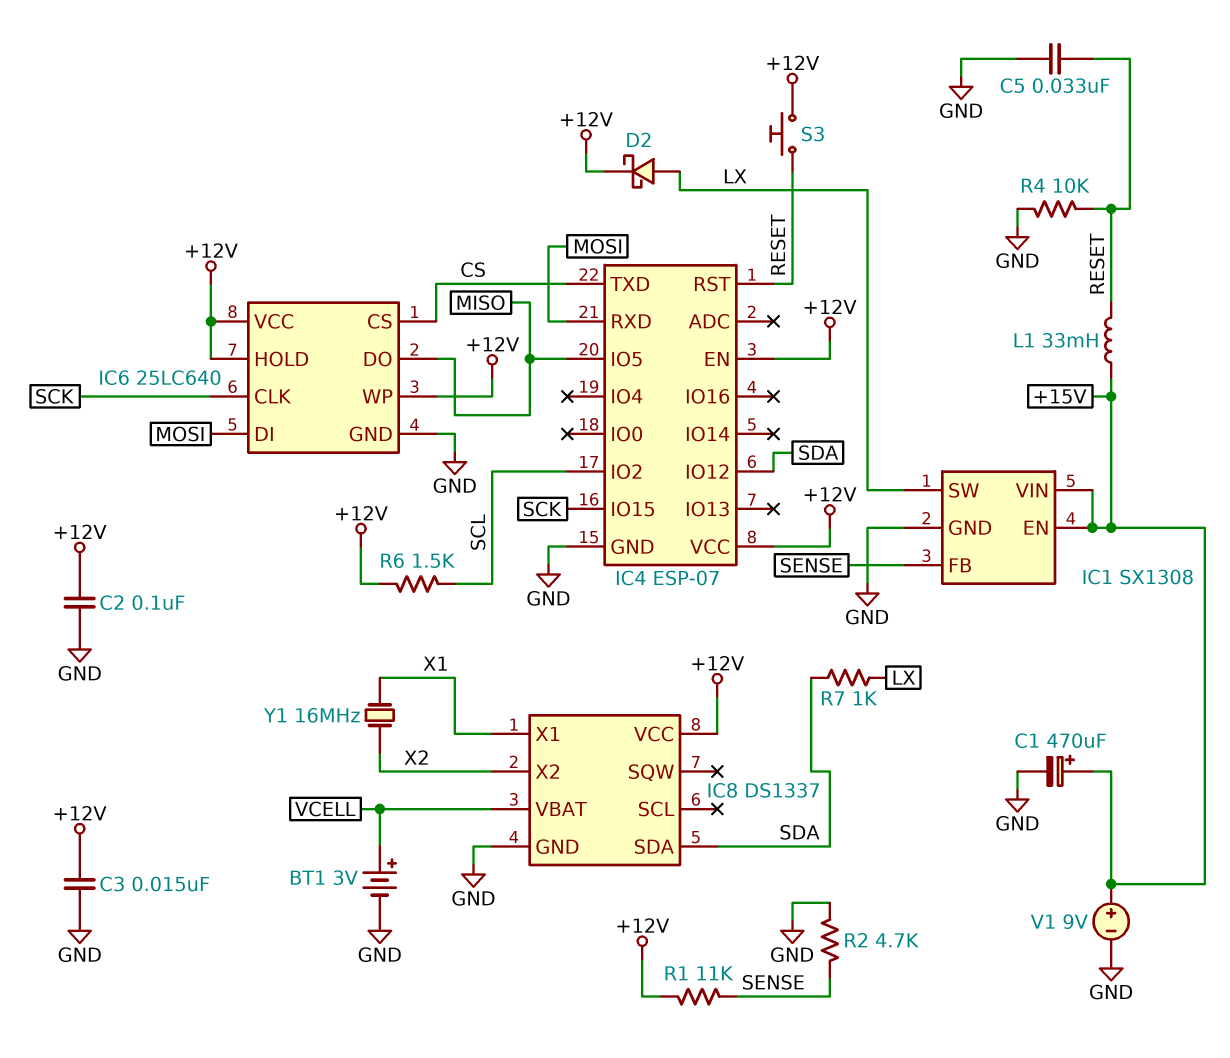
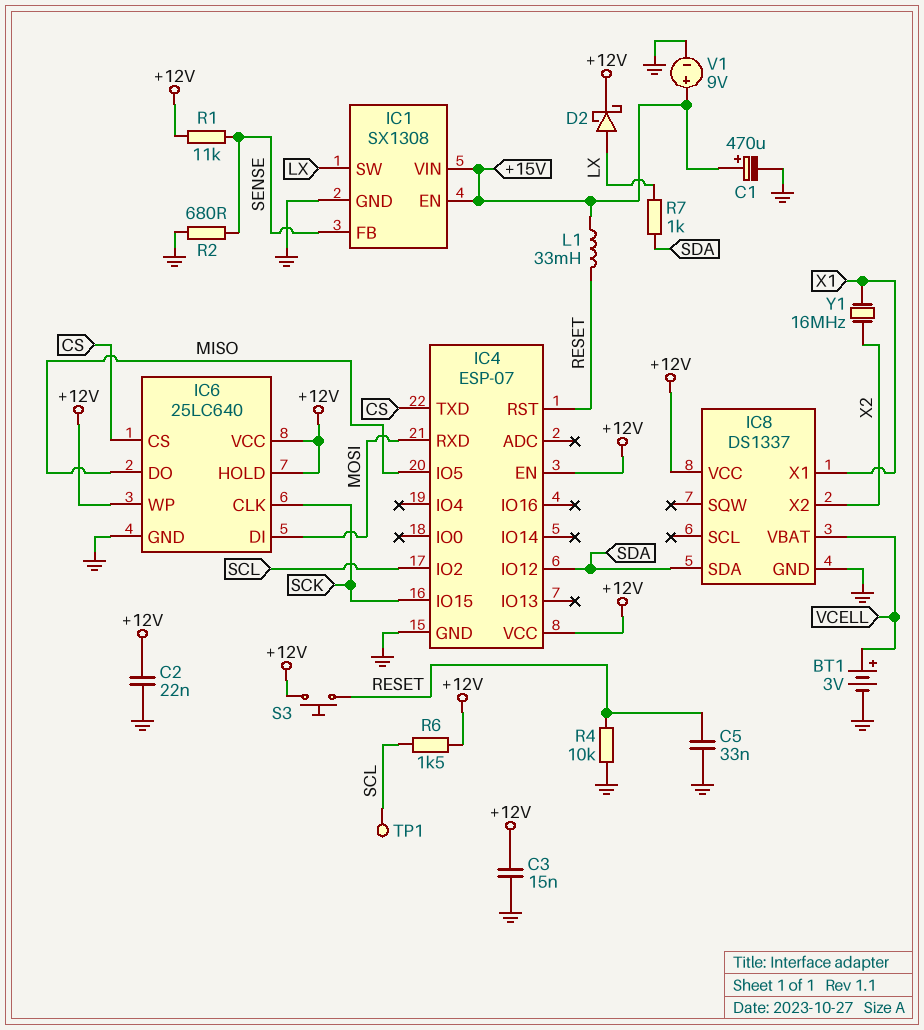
C2: 100nF (+12V, GND) -> 22nF (+12V, GND)
R2: 4.7k (GND, SENSE) -> 680 (GND, SENSE)
TP1: none -> test point (SCL)

